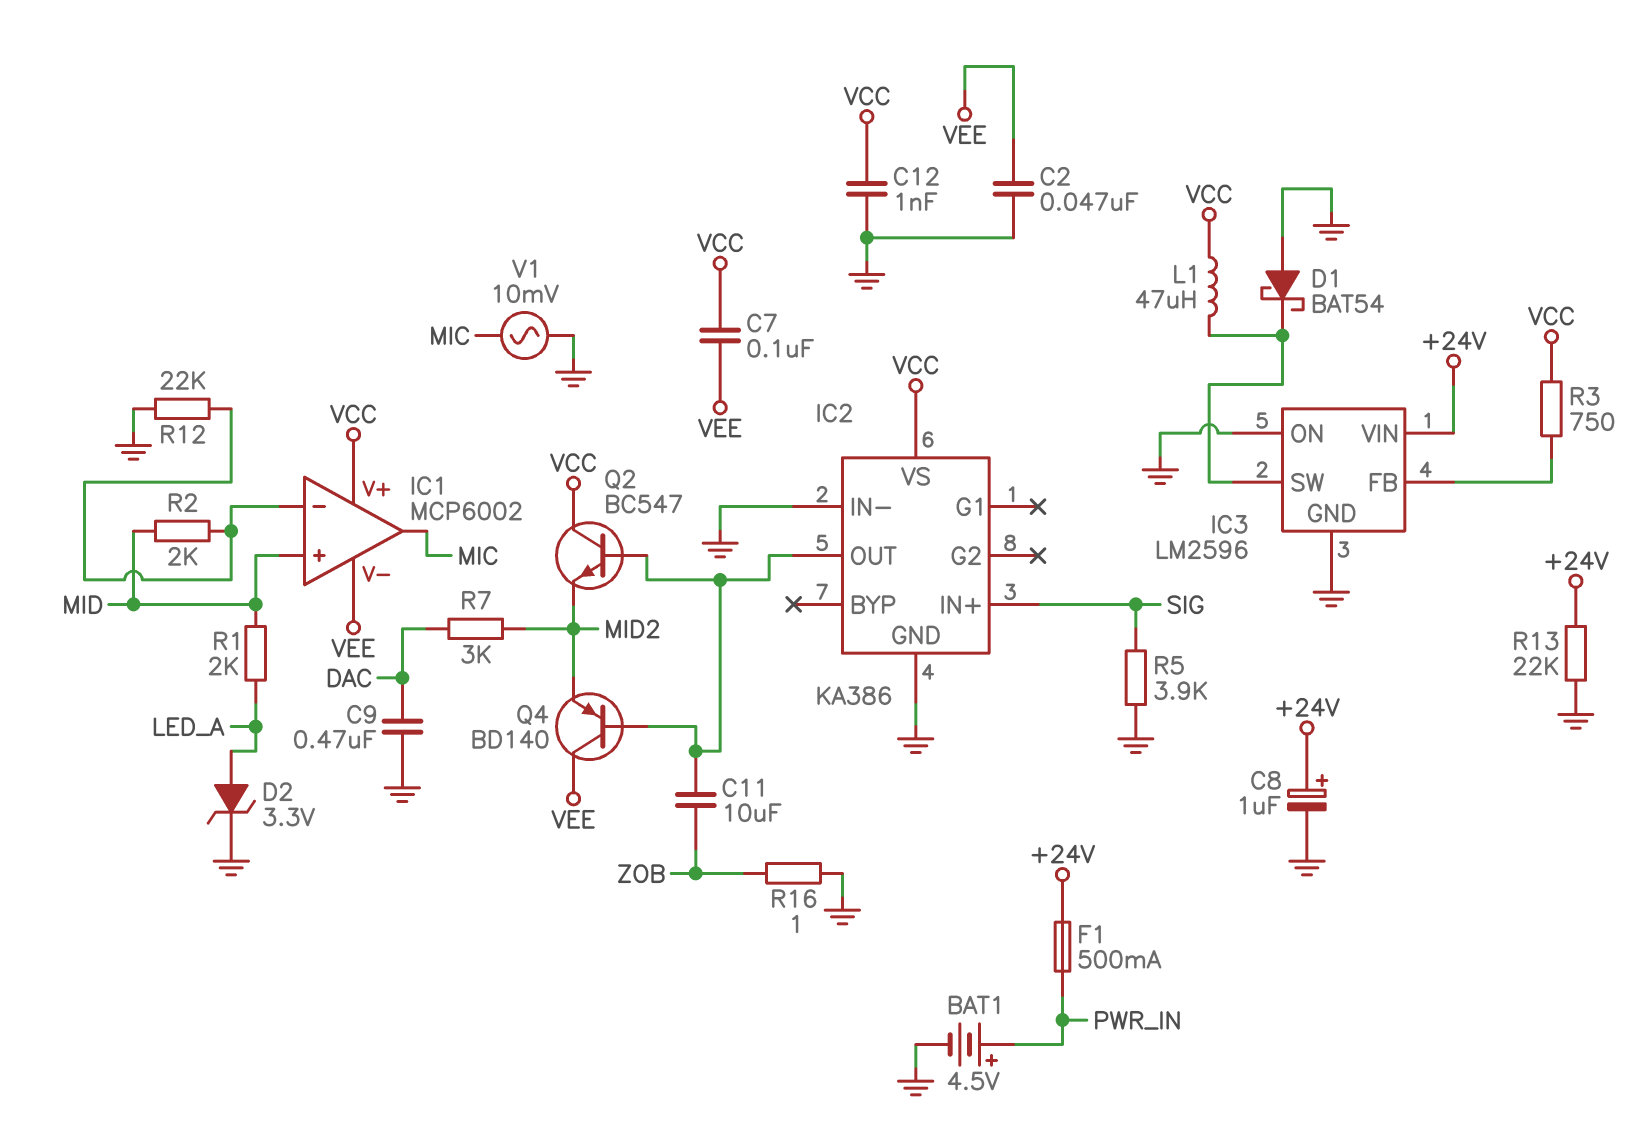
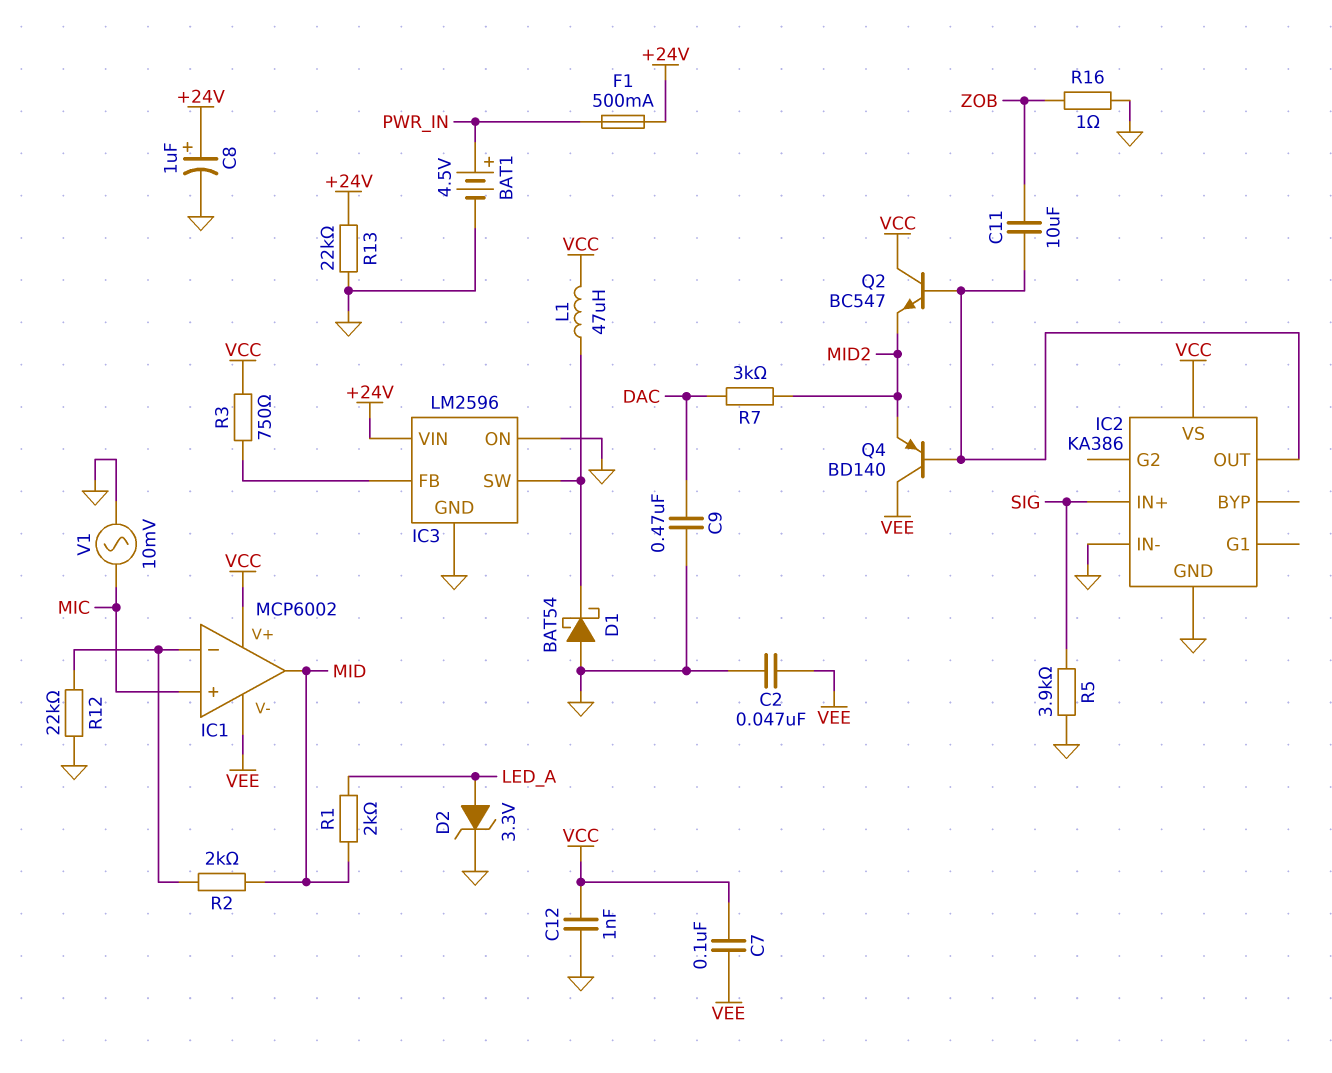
IC1 pin in+: MID -> MIC
IC1 pin out: MIC -> MID

